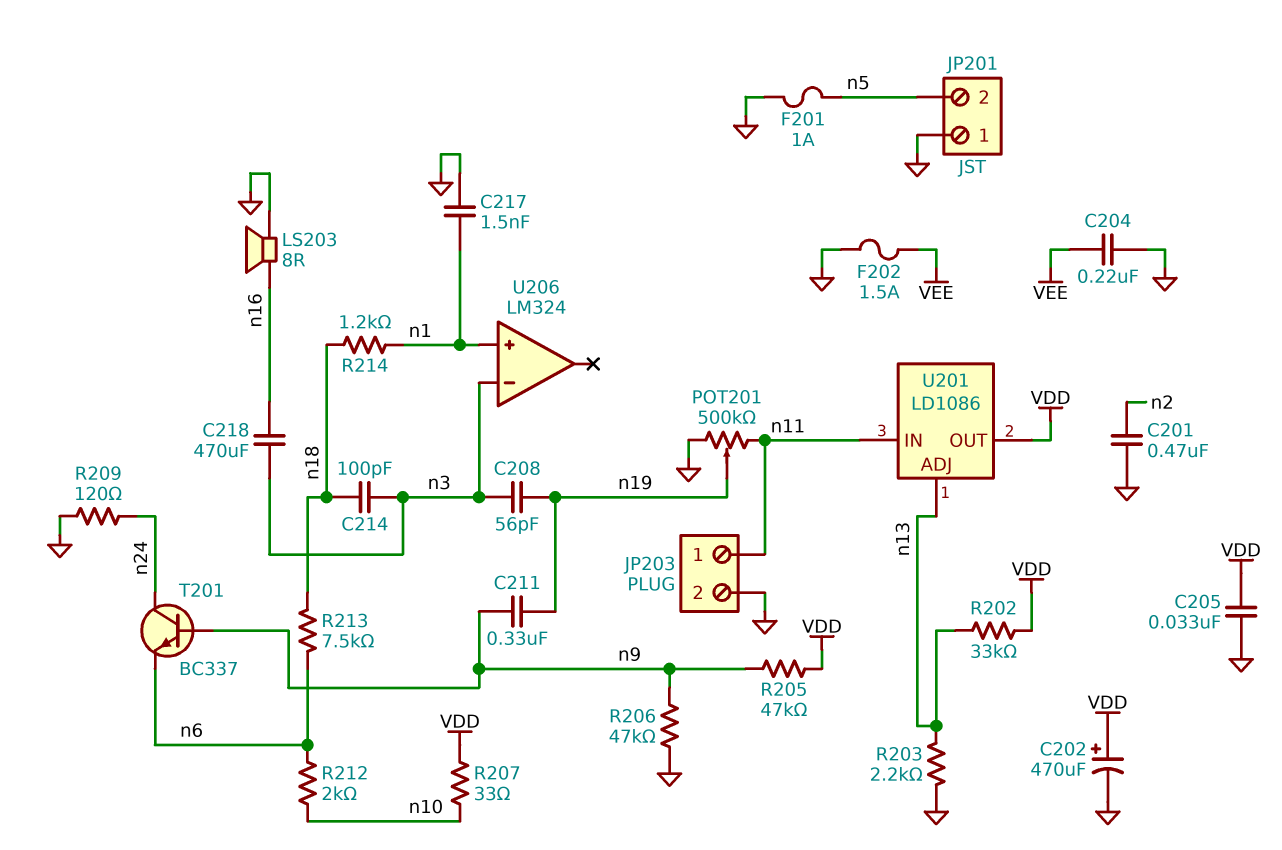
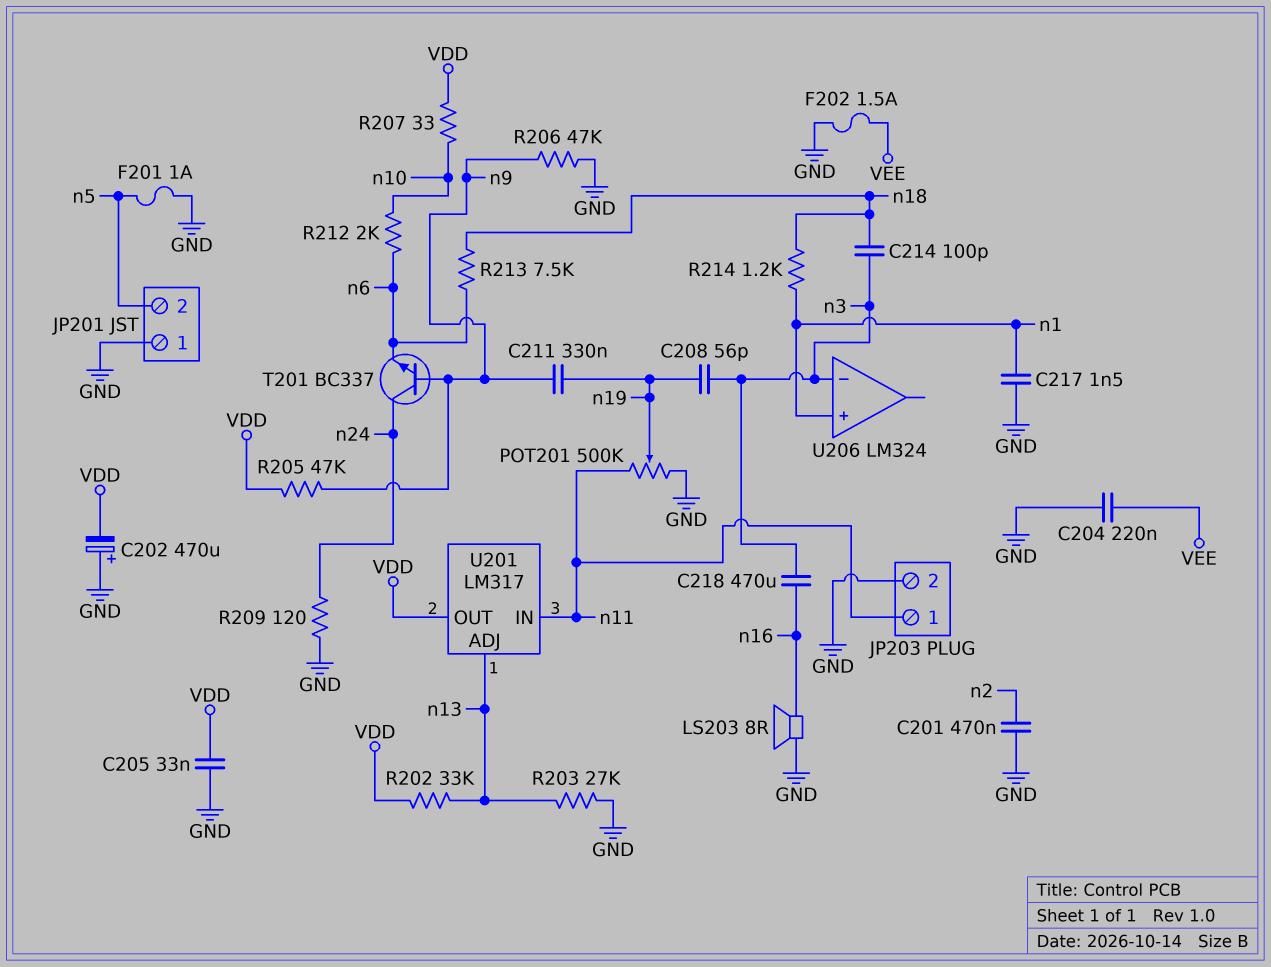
C202: 470uF (plus VDD, minus GND) -> 470uF (plus GND, minus VDD)
R203: 2.2k (GND, n13) -> 27k (GND, n13)
U201: LD1086 -> LM317

